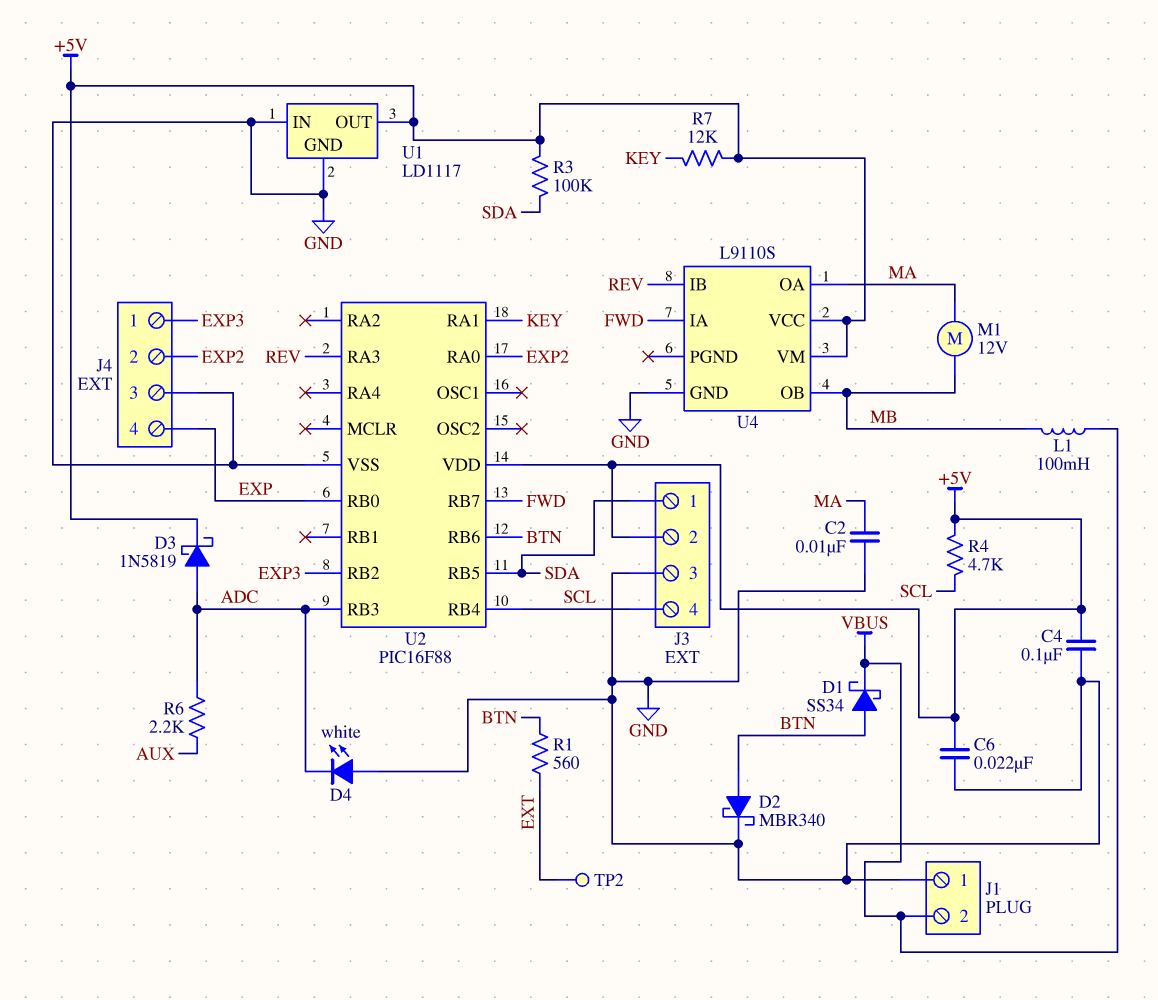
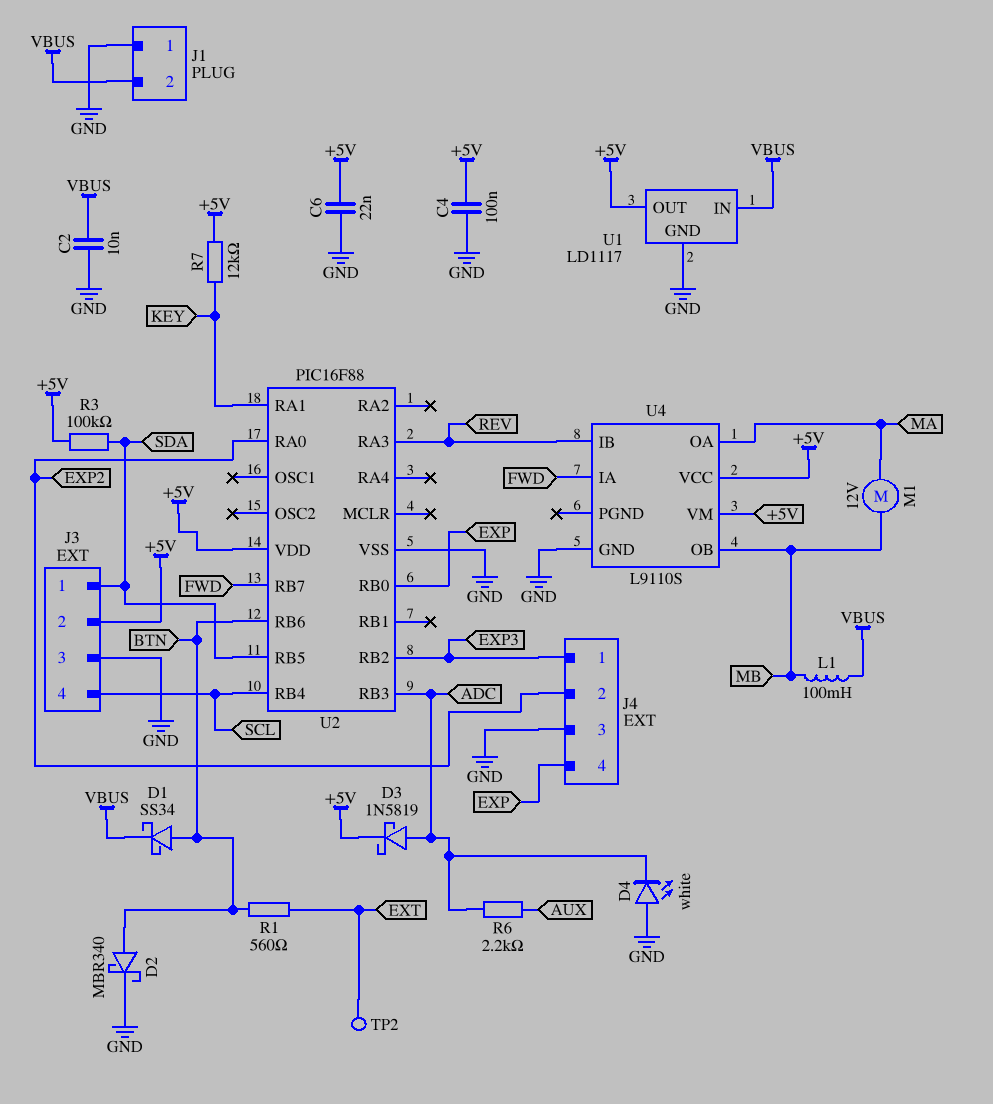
C2: 10nF (GND, MA) -> 10nF (GND, VBUS)
R4: 4.7k (+5V, SCL) -> none
U1 pin IN: GND -> VBUS

